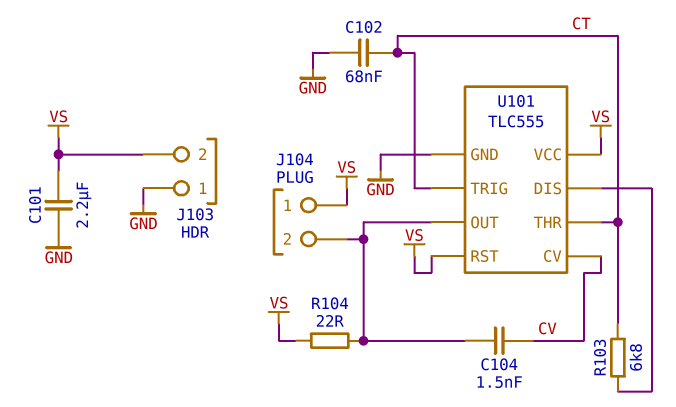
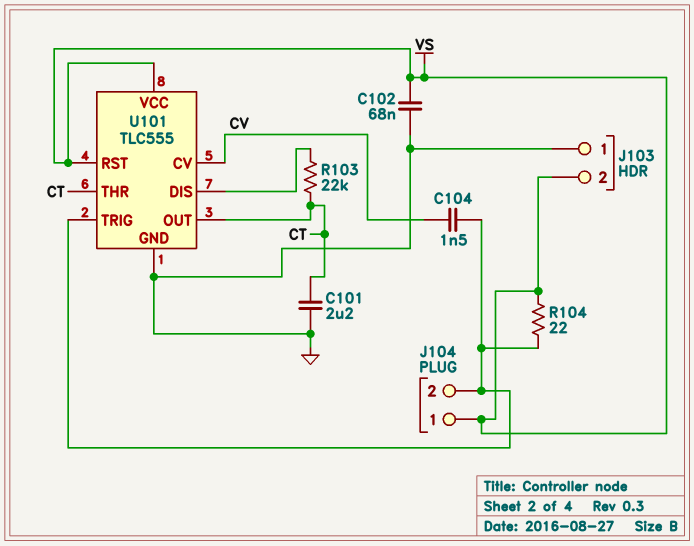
C101: 2.2uF (GND, VS) -> 2.2uF (CT, GND)
C102: 68nF (CT, GND) -> 68nF (GND, VS)
R103: 6.8k (CT, U101/DIS) -> 22k (CT, U101/DIS)
U101 pin OUT: J104/2 -> CT
U101 pin TRIG: CT -> J104/2

